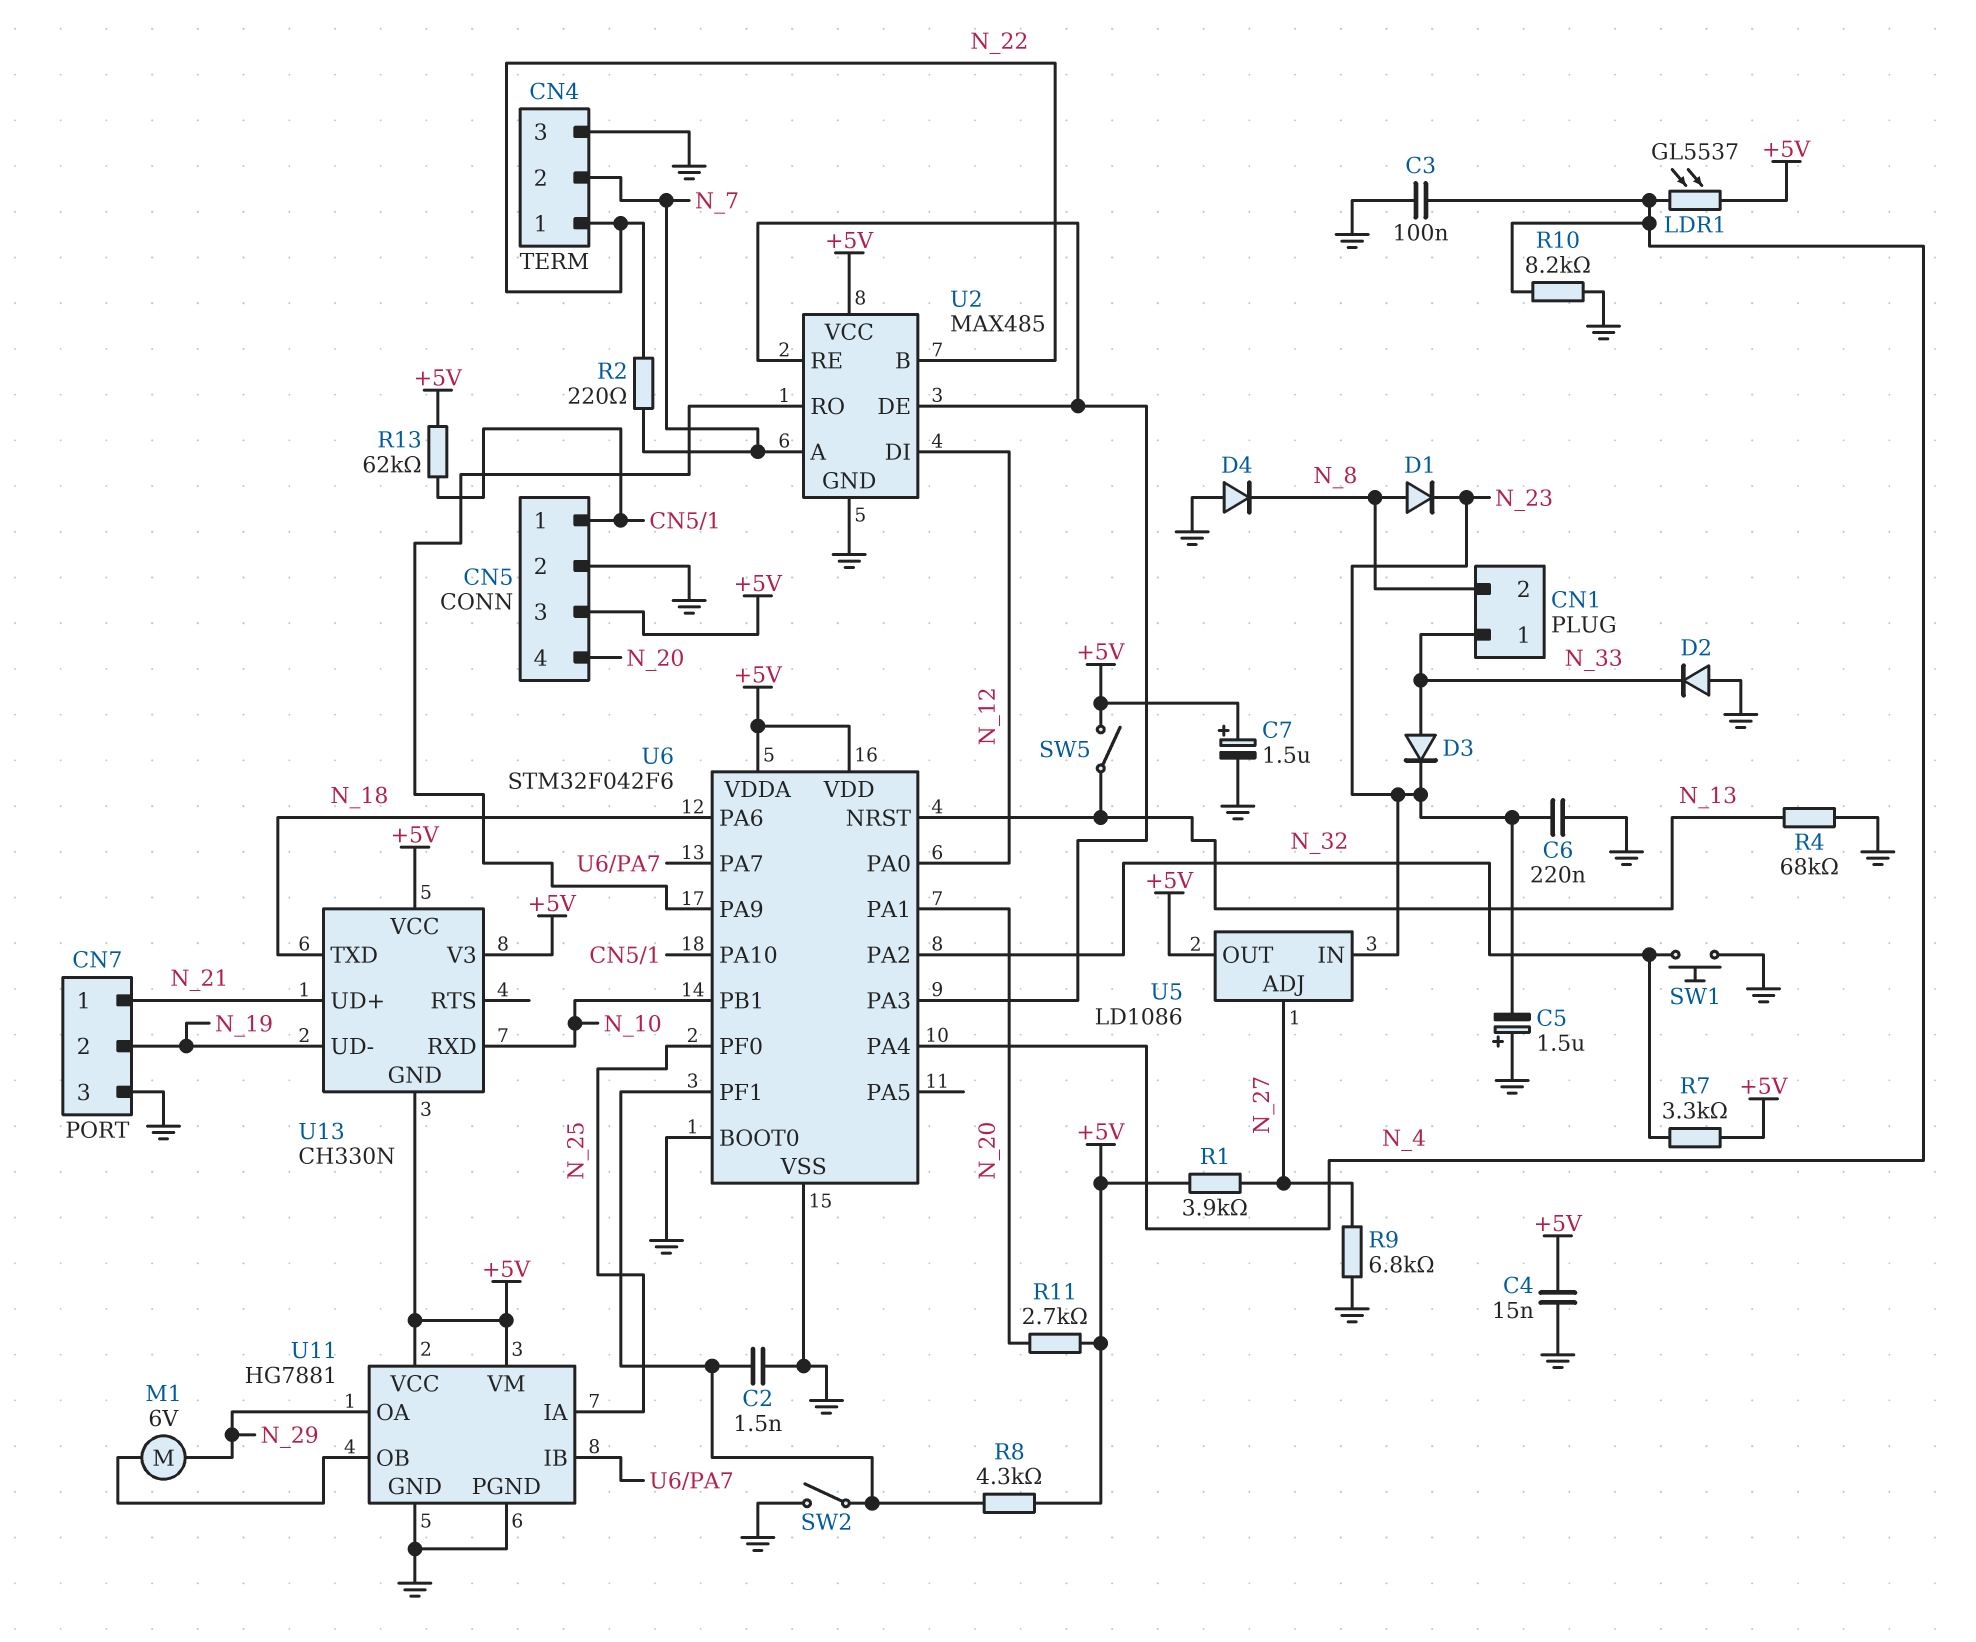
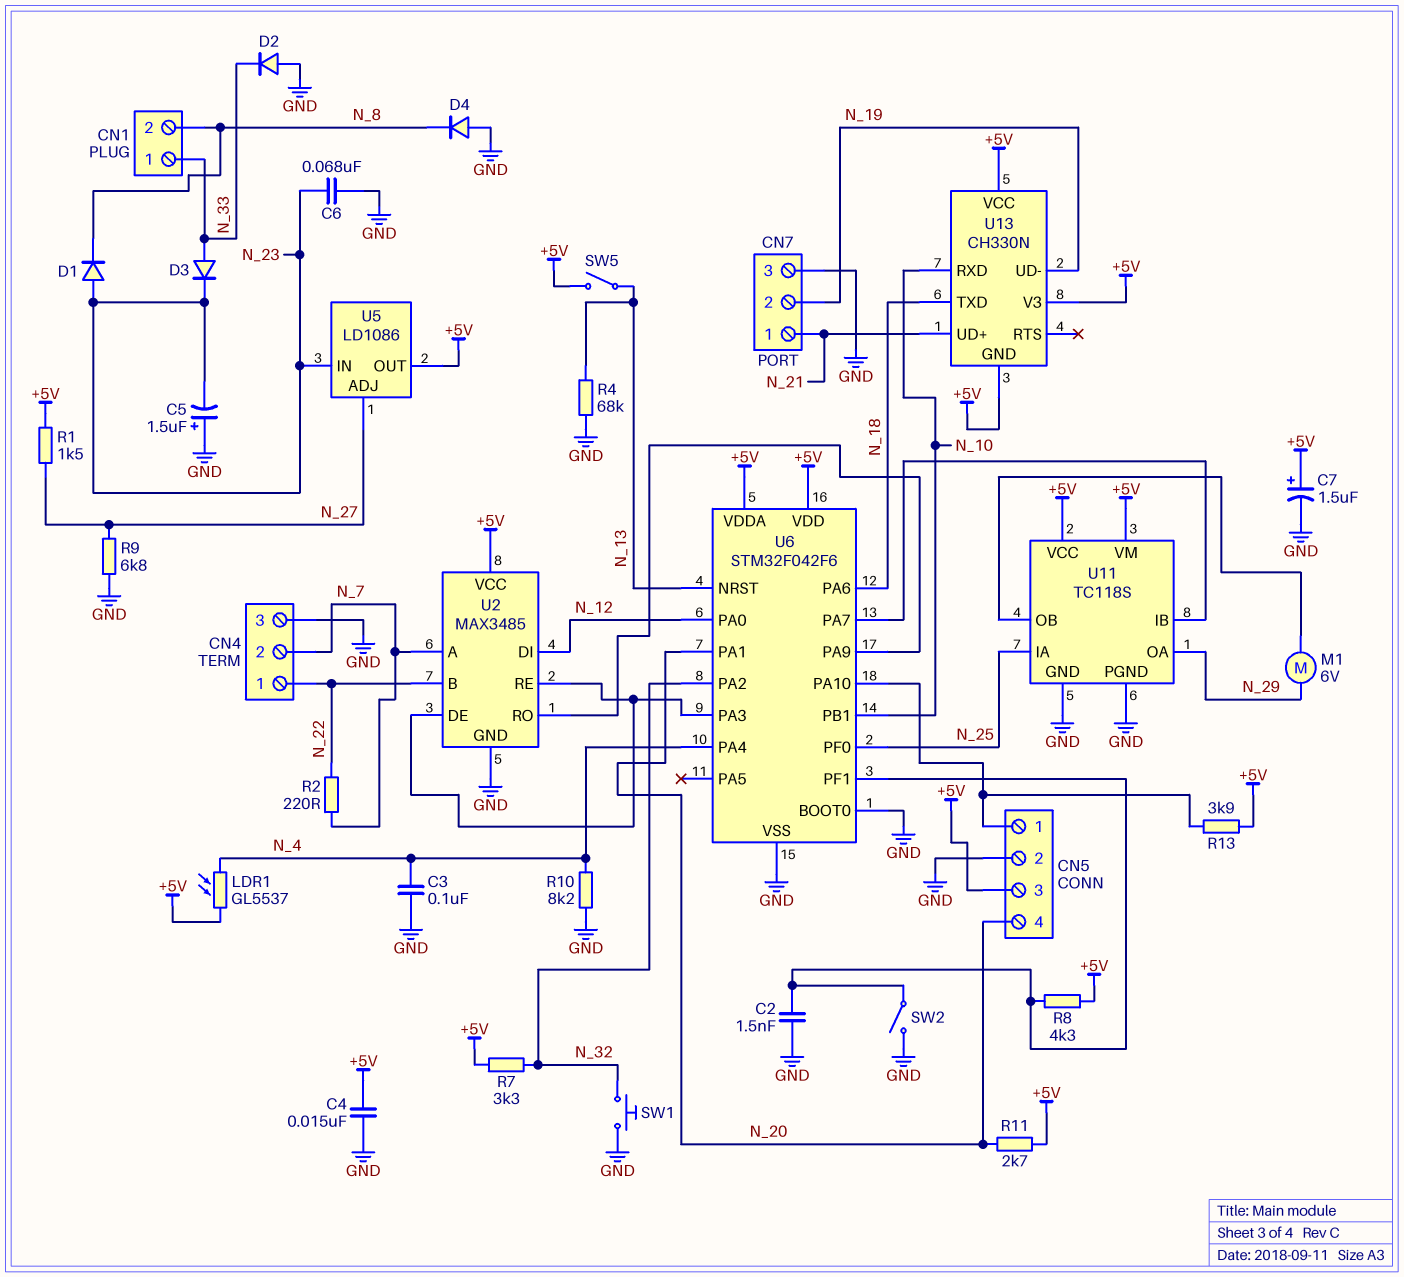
C6: 220nF (GND, N_23) -> 68nF (GND, N_23)
D1: diode (A N_8, K N_23) -> diode (A N_23, K N_8)
R1: 3.9k (+5V, N_27) -> 1.5k (+5V, N_27)
R13: 62k (+5V, CN5/1) -> 3.9k (+5V, CN5/1)
U2: MAX485 -> MAX3485
U11: HG7881 -> TC118S

